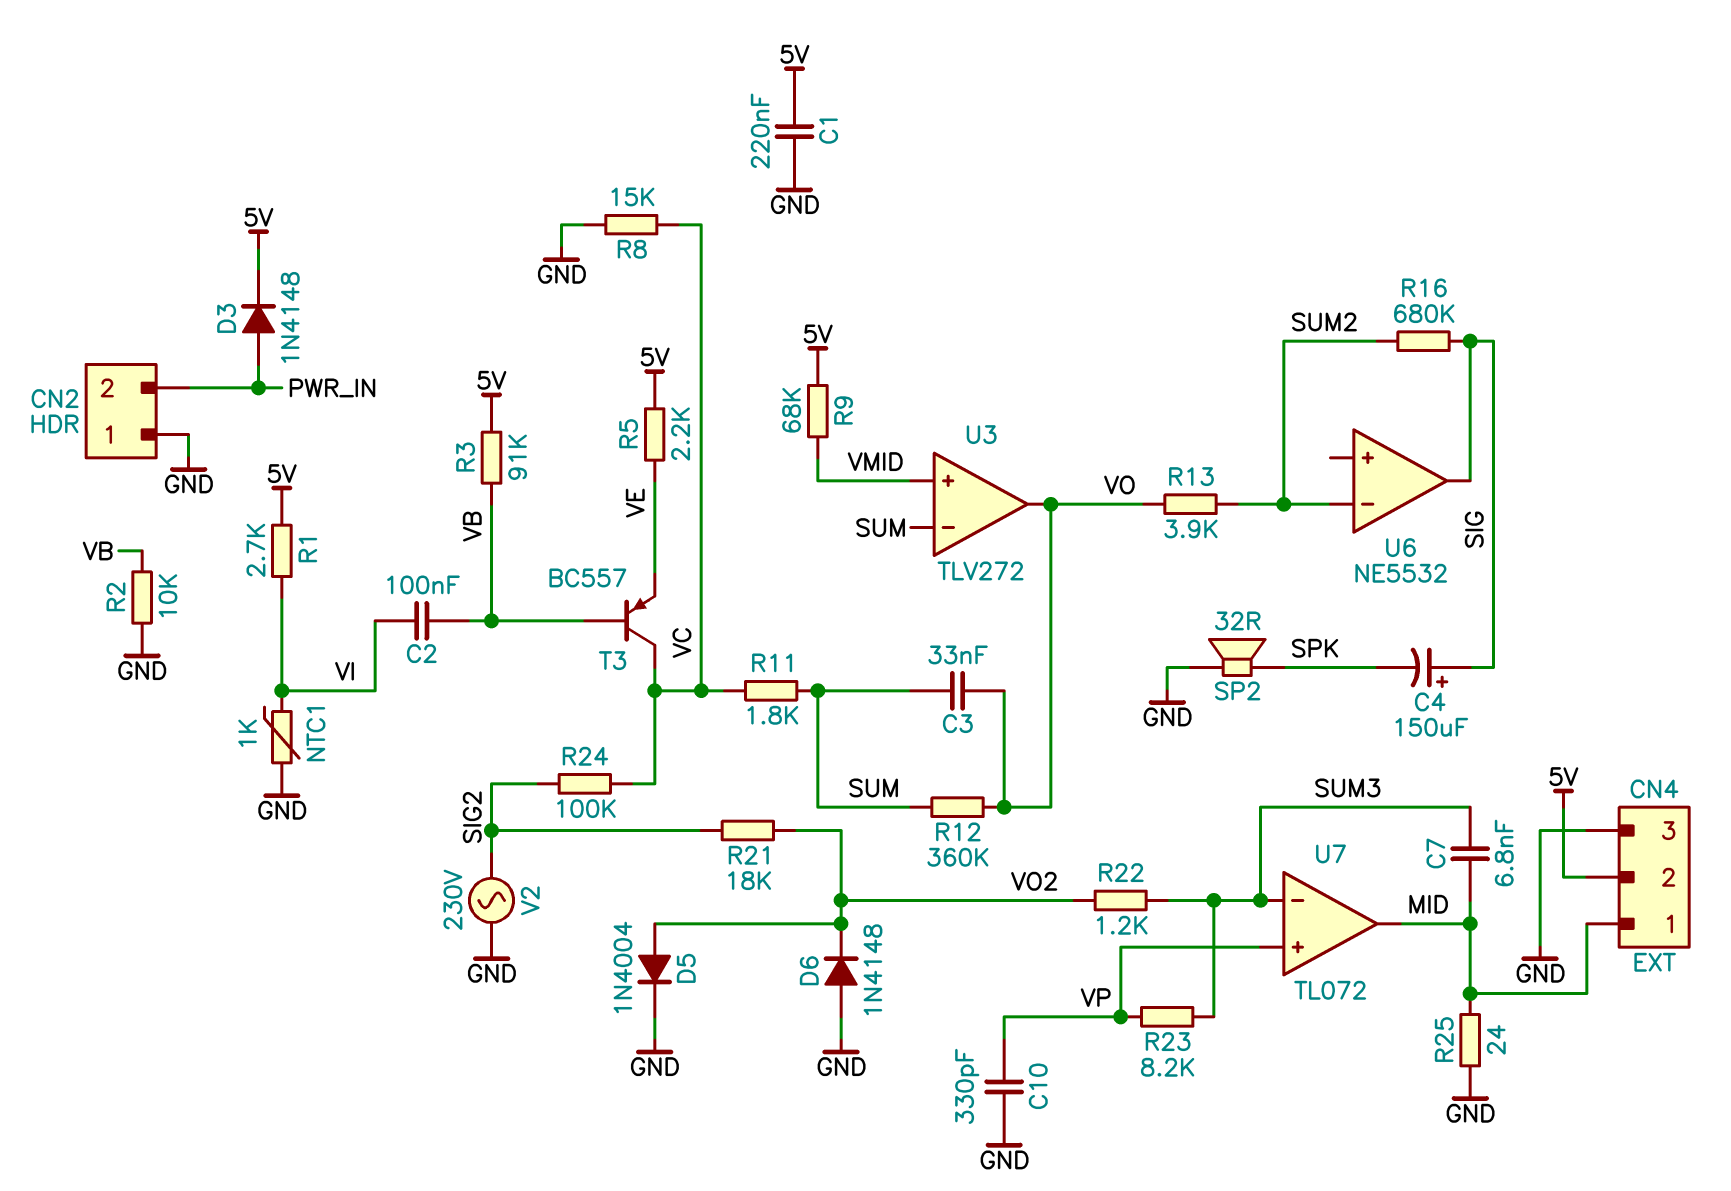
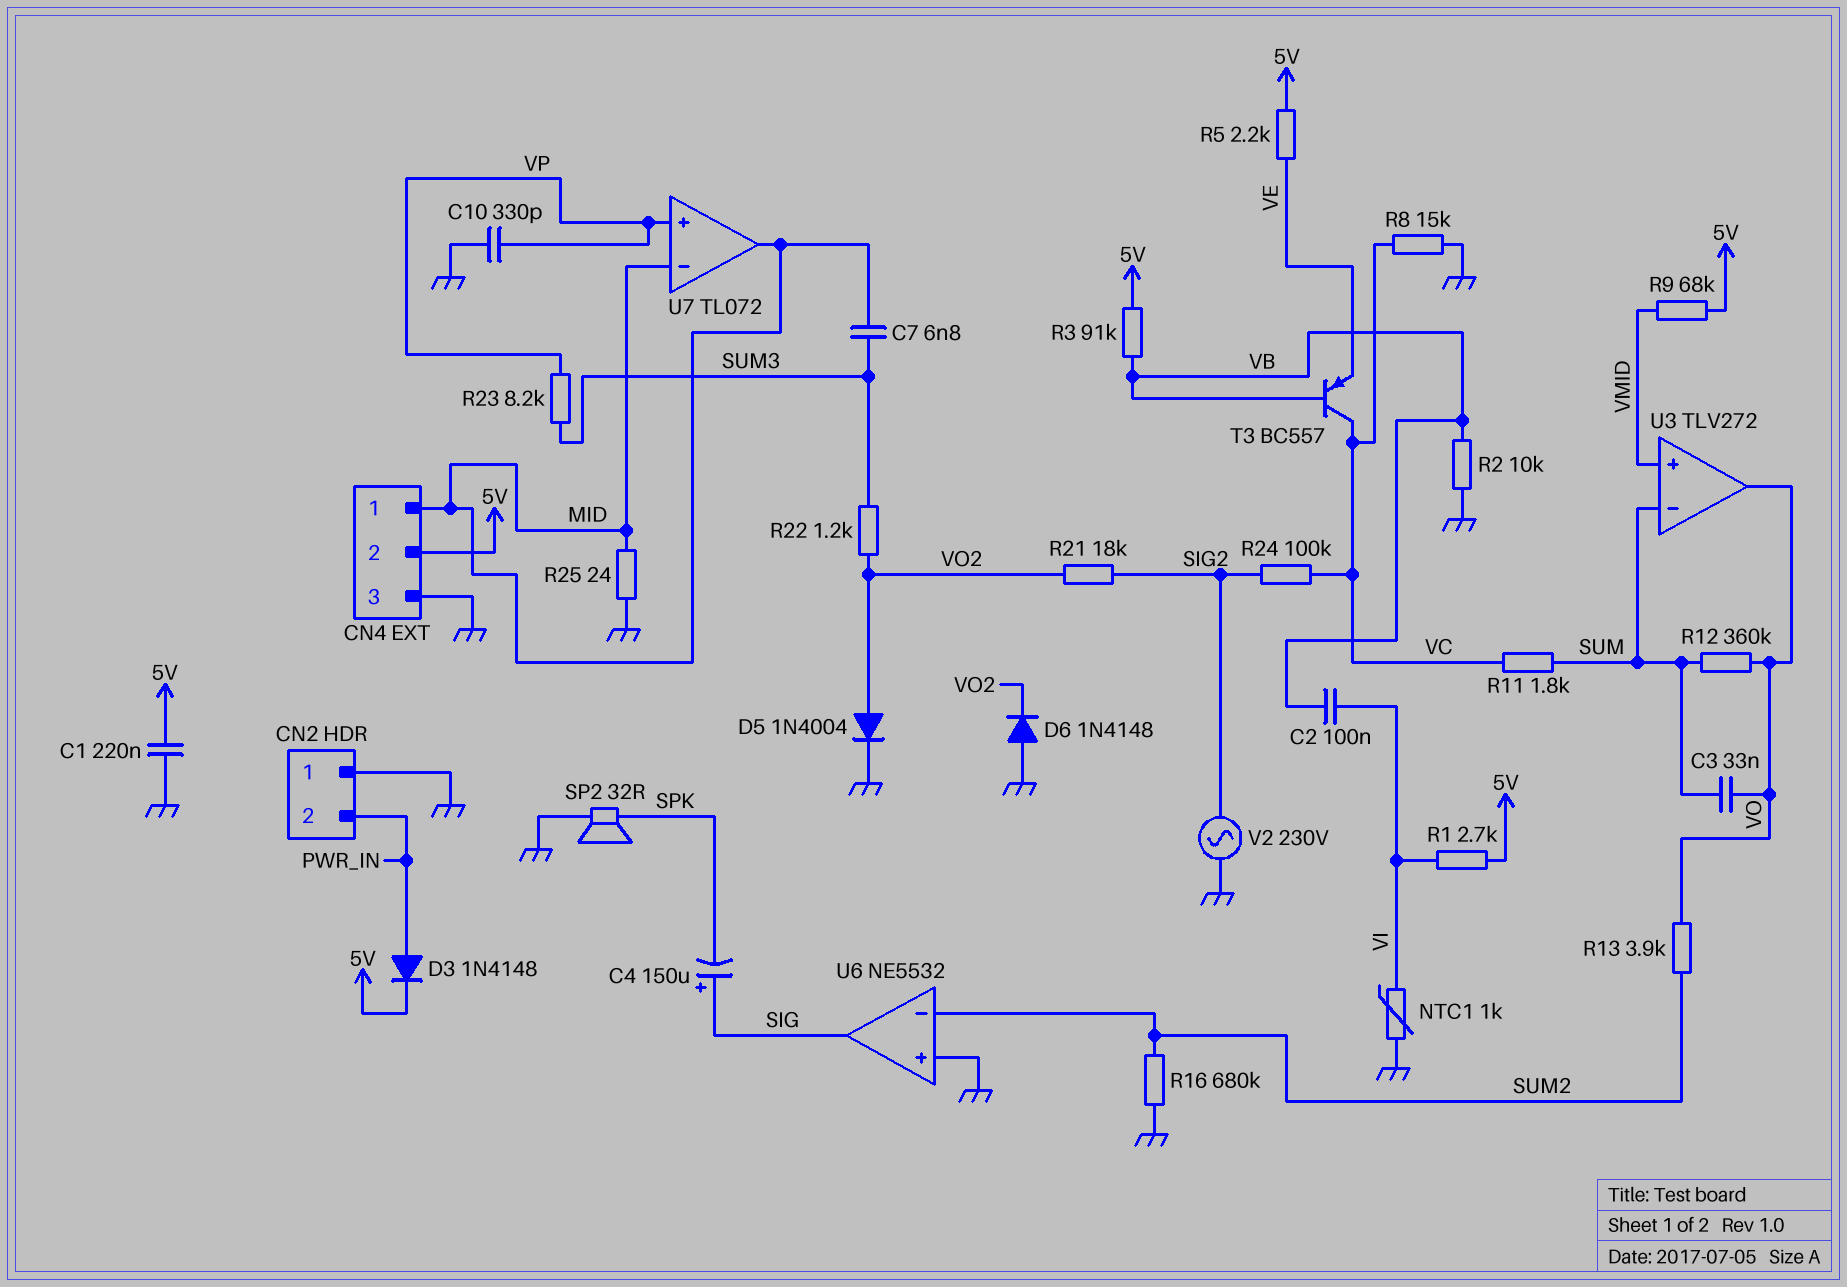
R16: 680k (SIG, SUM2) -> 680k (GND, SUM2)
U6 pin in+: none -> GND
U7 pin in-: SUM3 -> MID

